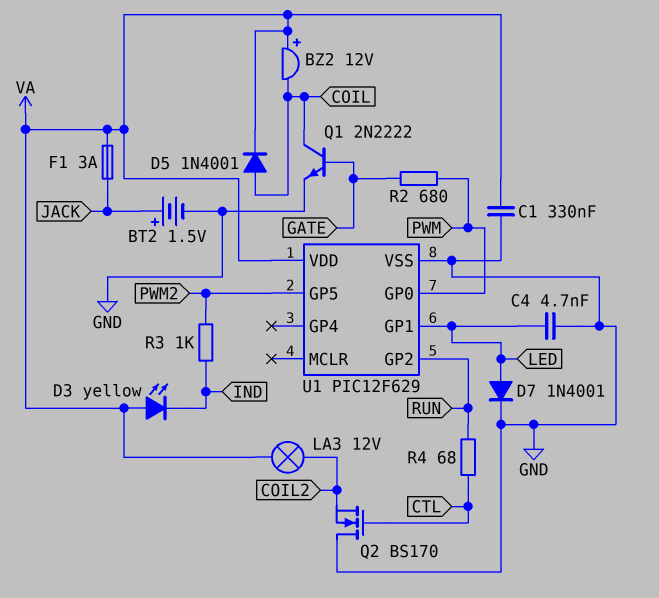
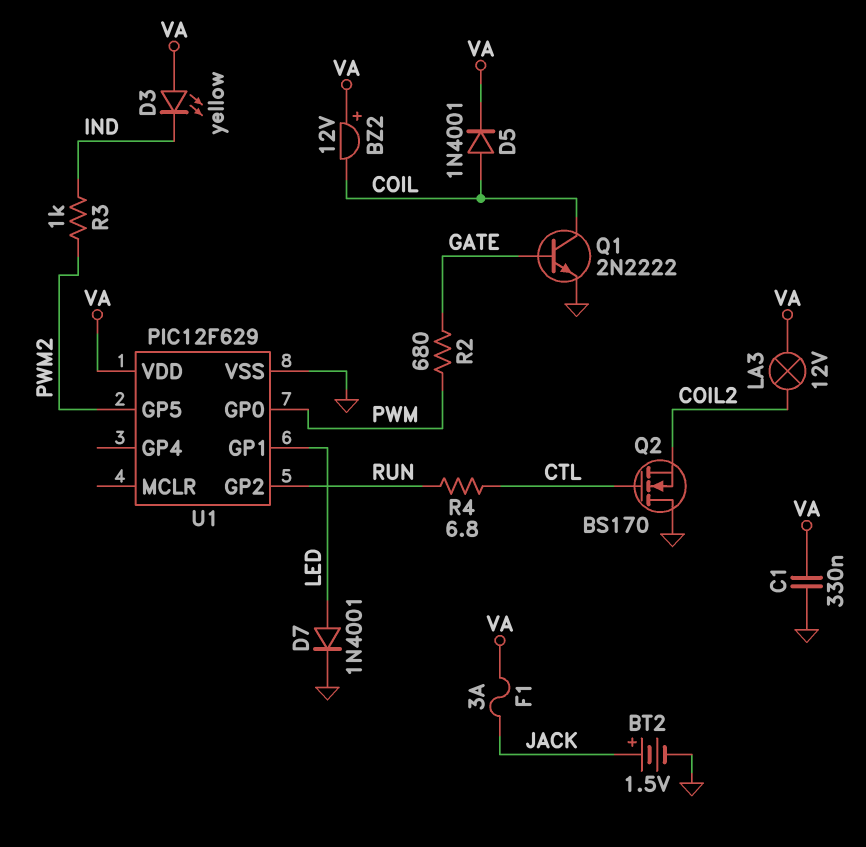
C4: 4.7nF (GND, LED) -> none
R4: 68 (CTL, RUN) -> 6.8 (CTL, RUN)

